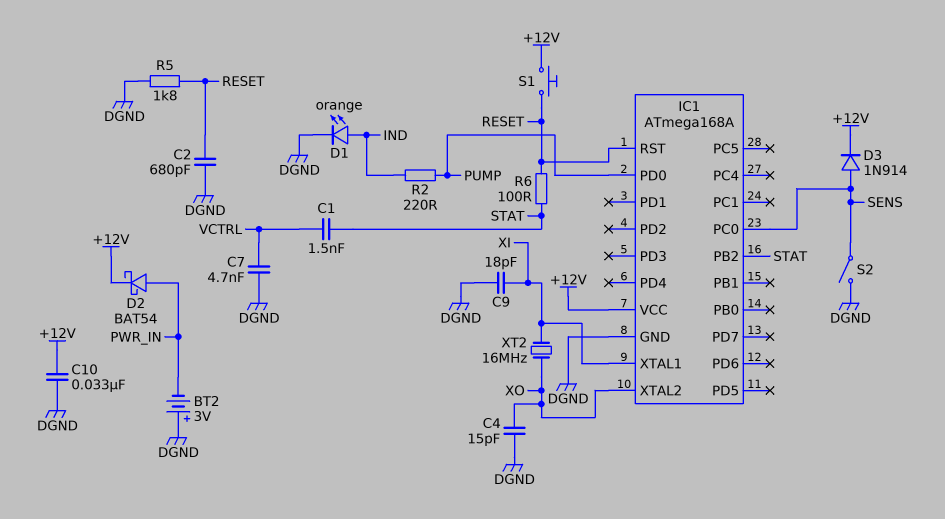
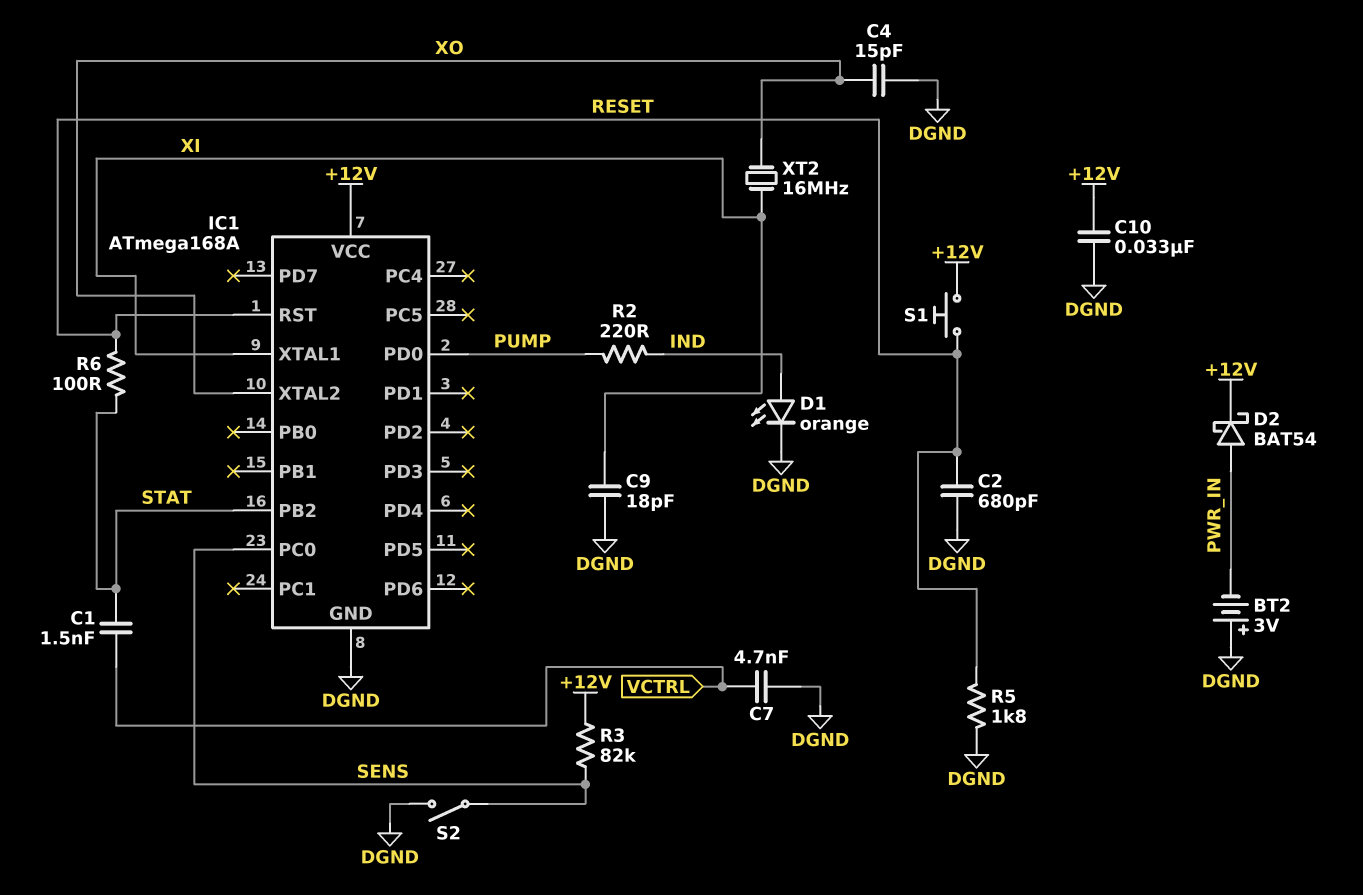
D3: diode 1N914 (A SENS, K +12V) -> none
R3: none -> 82k (+12V, SENS)

